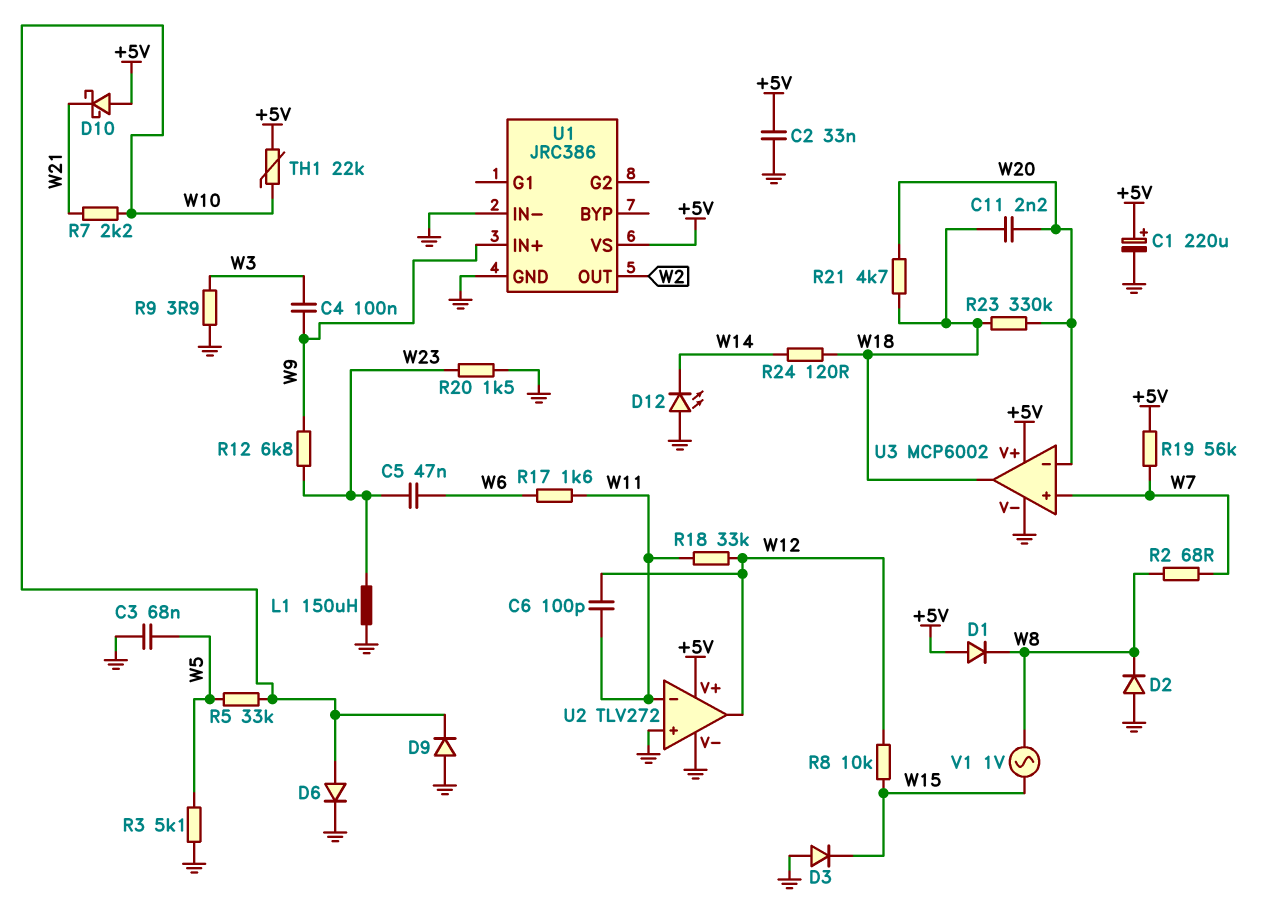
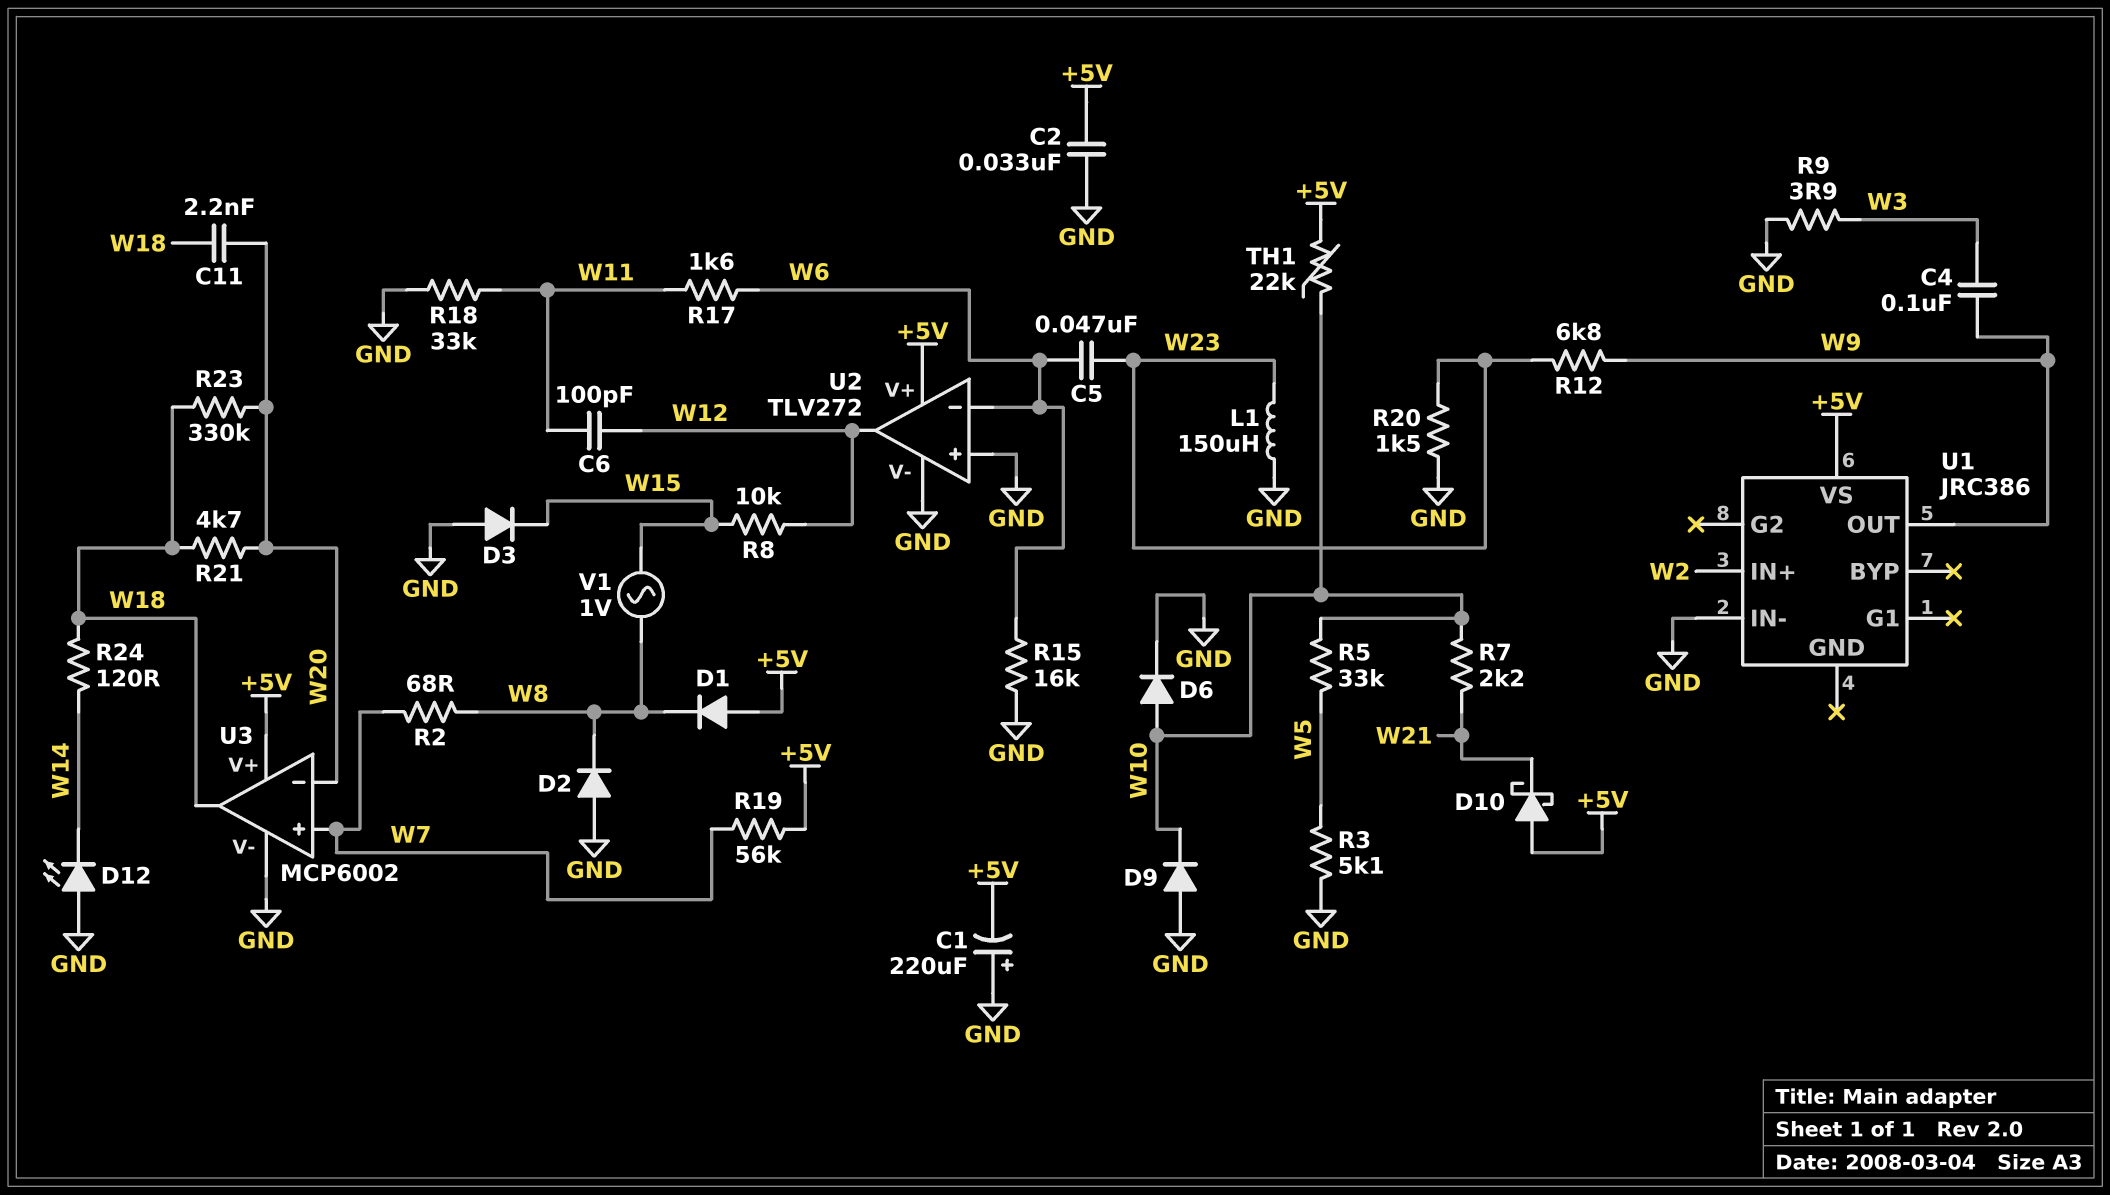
C1: 220uF (plus +5V, minus GND) -> 220uF (plus GND, minus +5V)
C3: 68nF (GND, W5) -> none
R15: none -> 16k (GND, W6)
R18: 33k (W11, W12) -> 33k (GND, W11)
U1 pin GND: GND -> none
U1 pin IN+: W9 -> W2
U1 pin OUT: W2 -> W9
U2 pin in-: W11 -> W6

